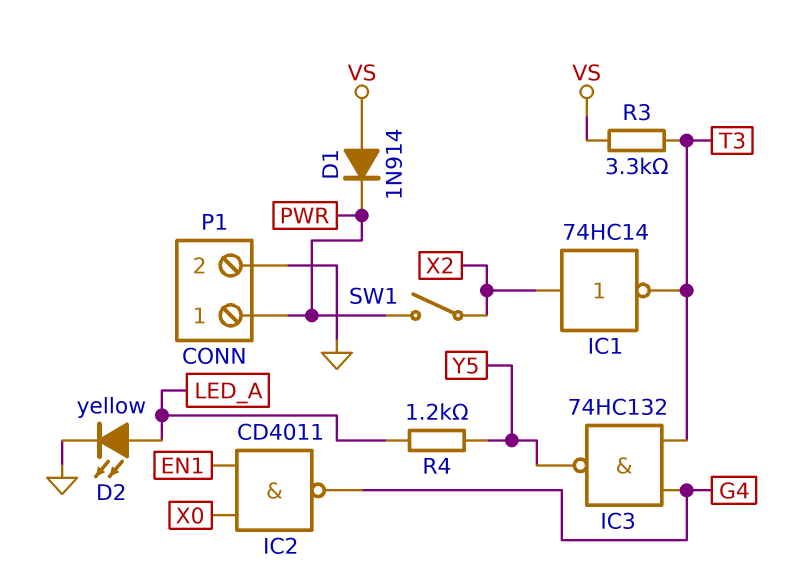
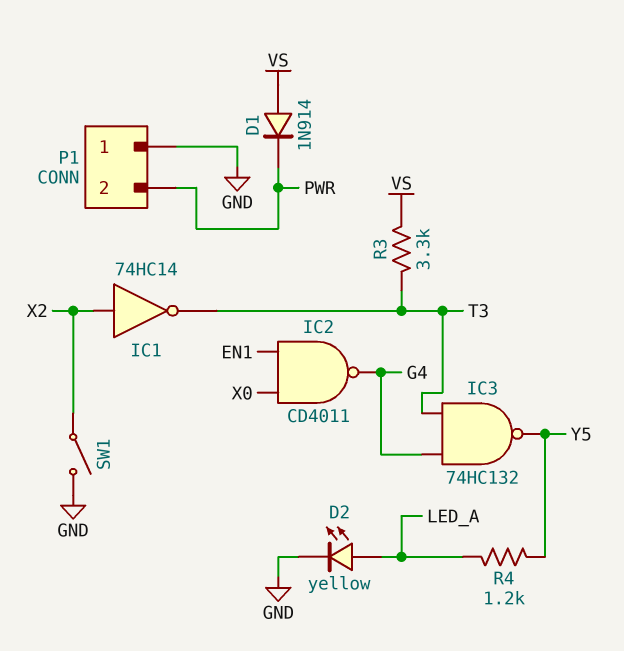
P1 pin 1: PWR -> GND
P1 pin 2: GND -> PWR
SW1: switch (PWR, X2) -> switch (GND, X2)

